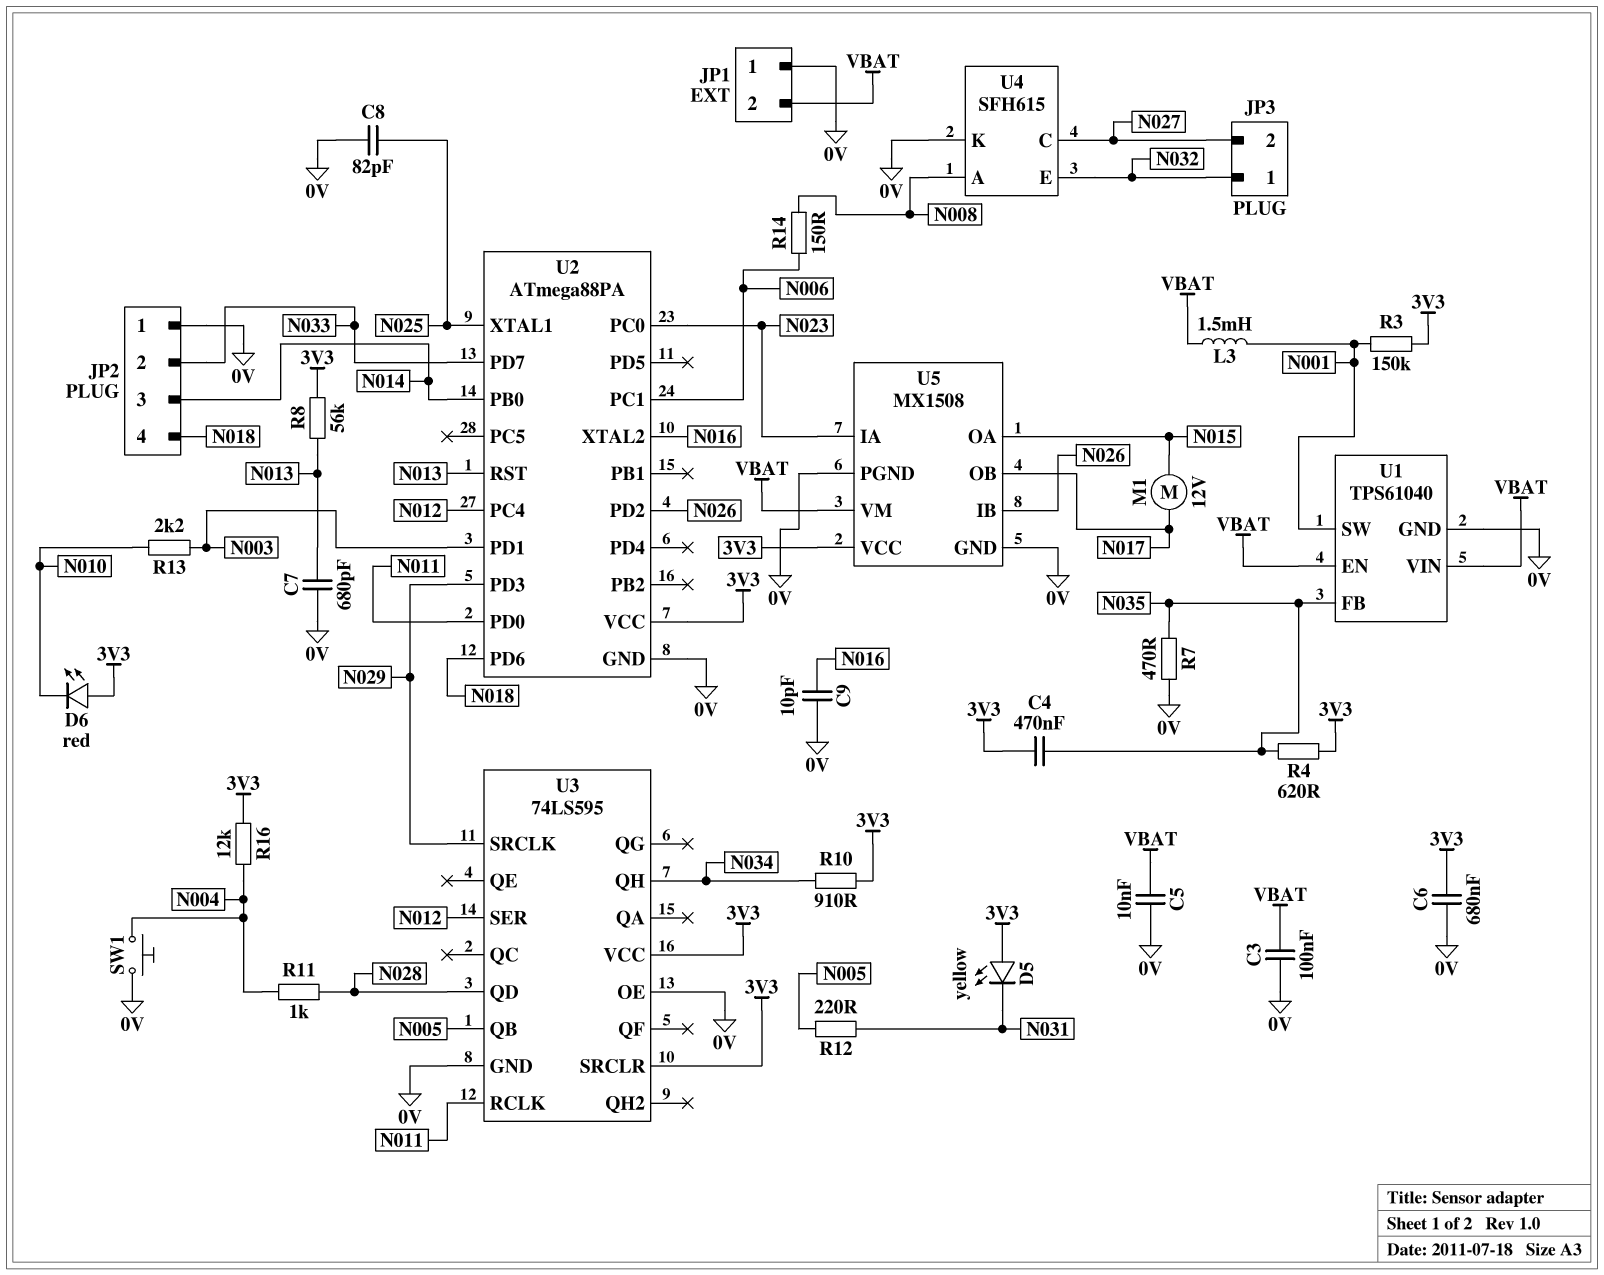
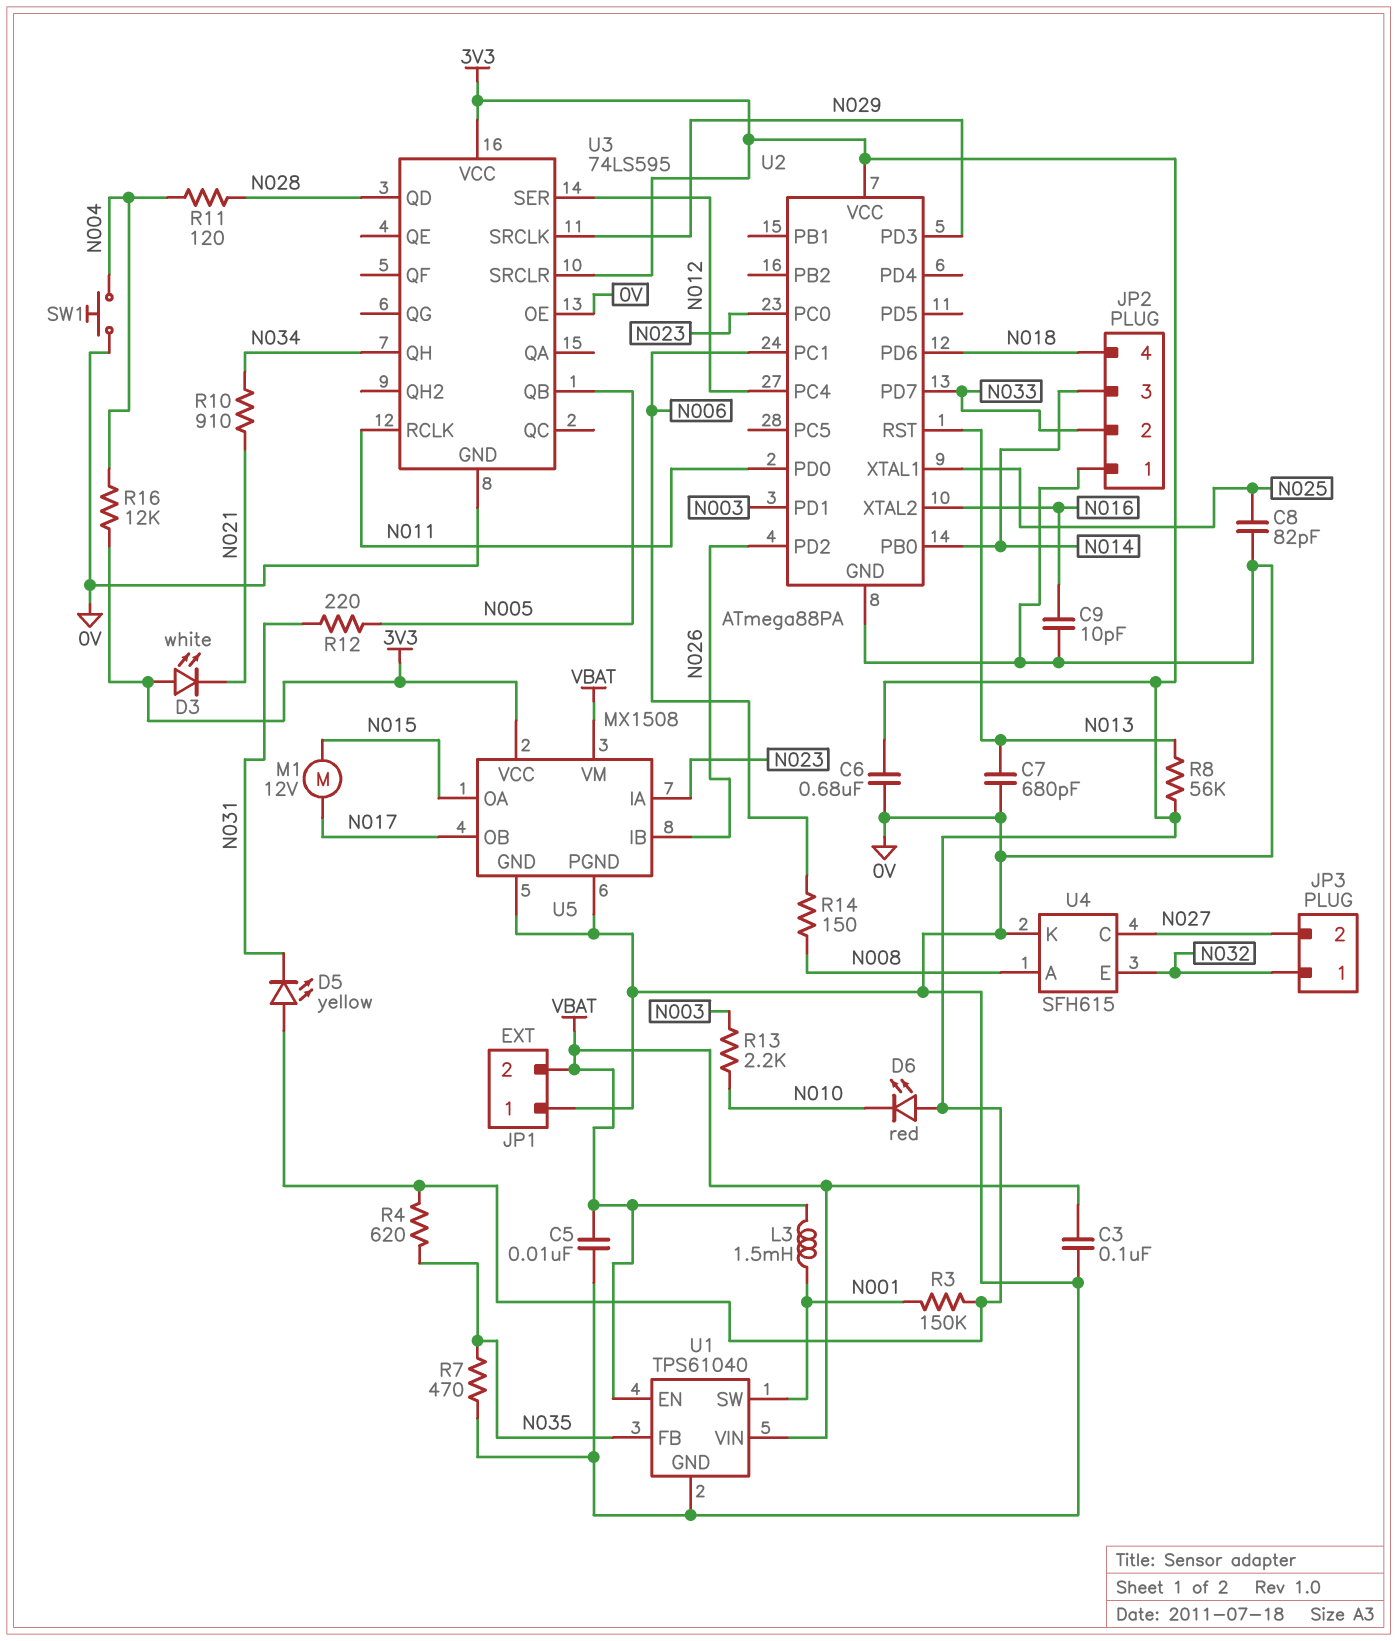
C4: 470nF (3V3, N035) -> none
D3: none -> LED white (A 3V3, K N021)
R10: 910 (3V3, N034) -> 910 (N021, N034)
R11: 1k (N004, N028) -> 120 (N004, N028)

